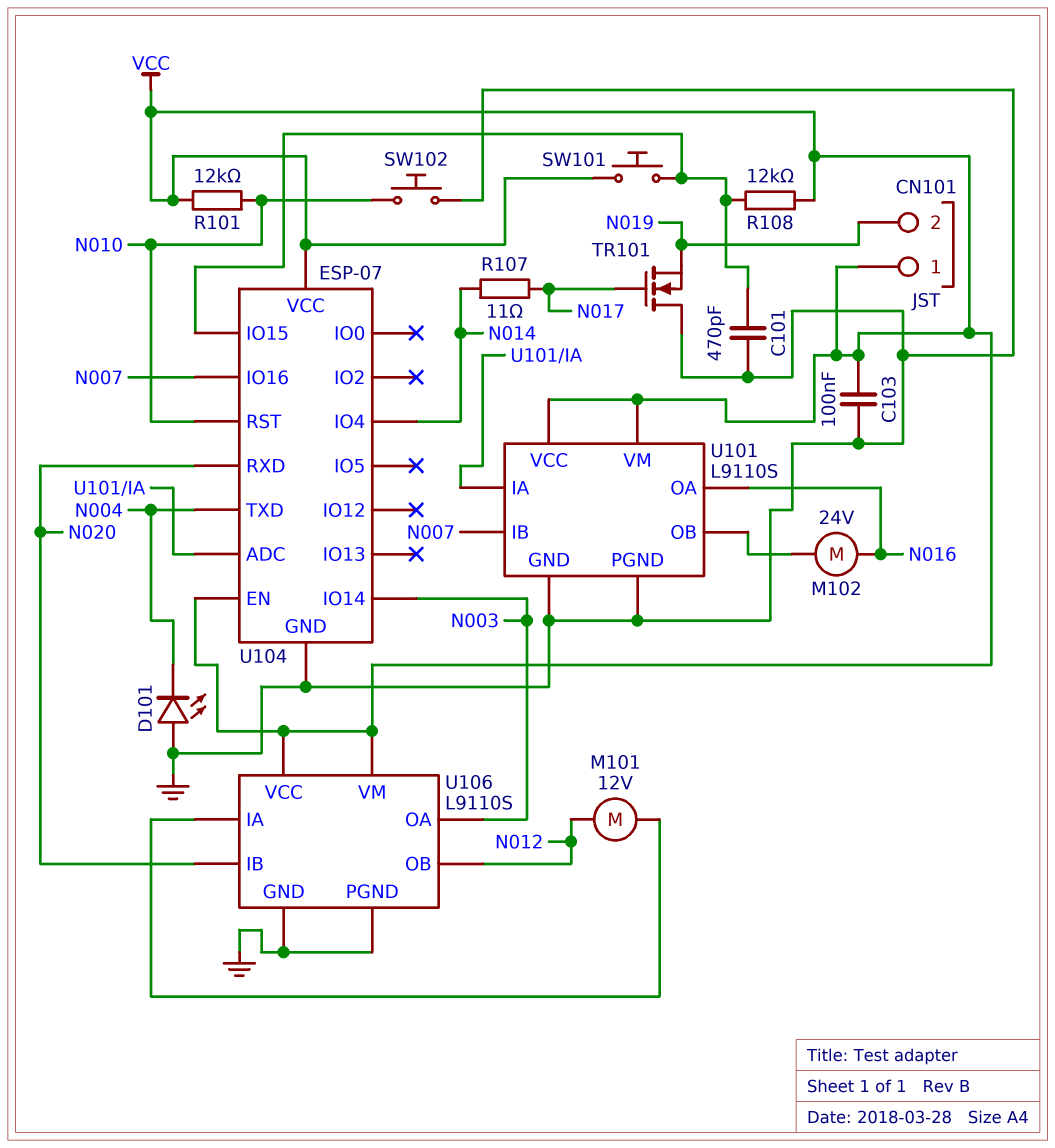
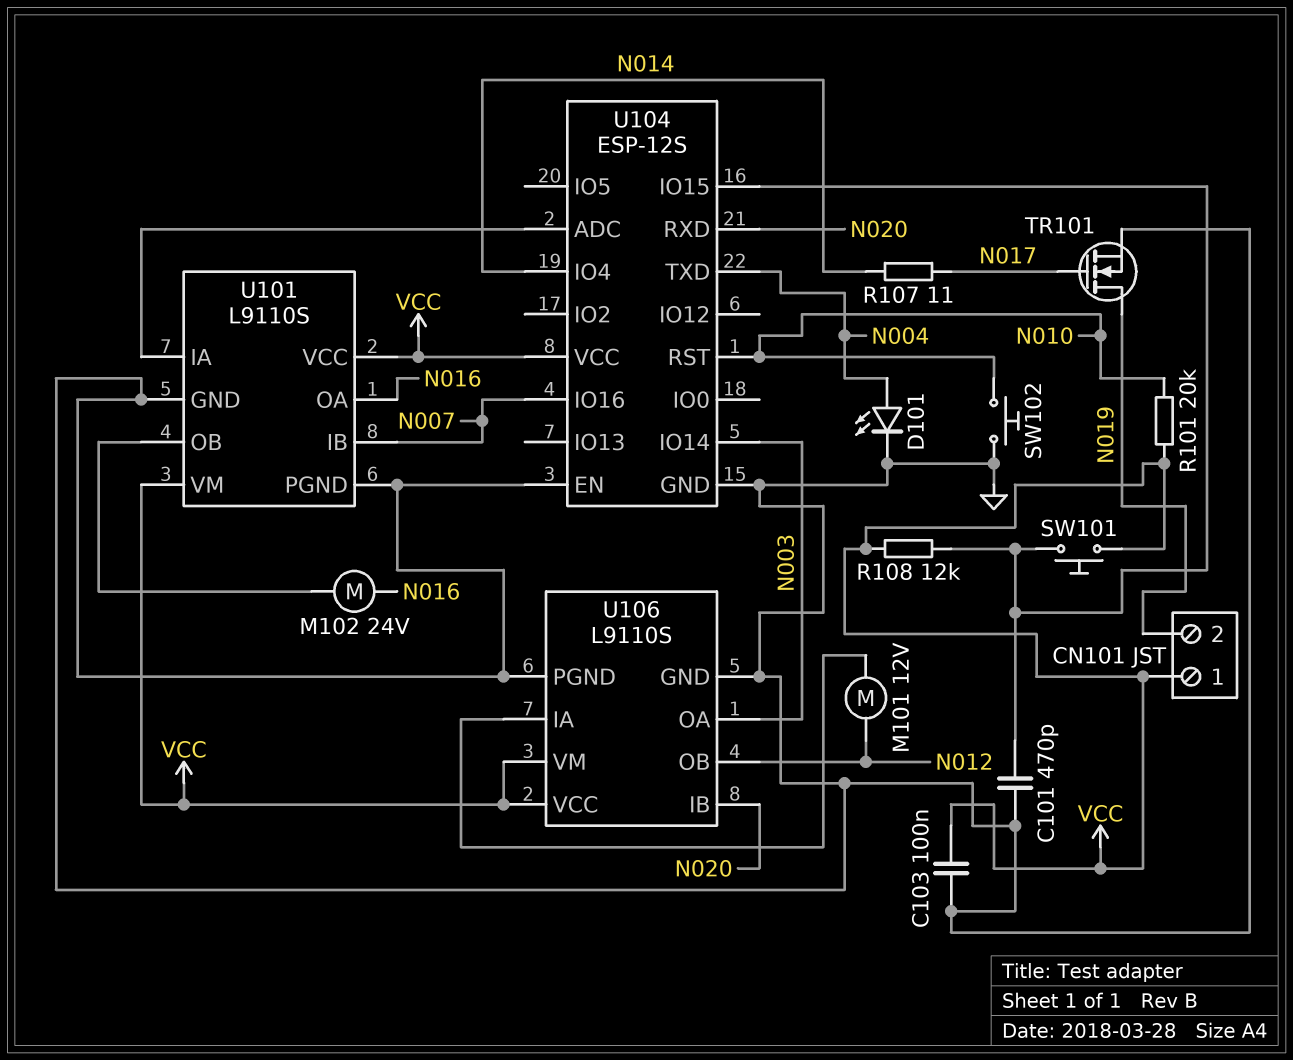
D101: LED (A GND, K N004) -> LED (A N004, K GND)
R101: 12k (N010, VCC) -> 20k (N010, VCC)
TR101: NMOS (G N017, D GND, S N019) -> NMOS (G N017, D N019, S GND)
U104: ESP-07 -> ESP-12S
U104 pin EN: VCC -> GND

